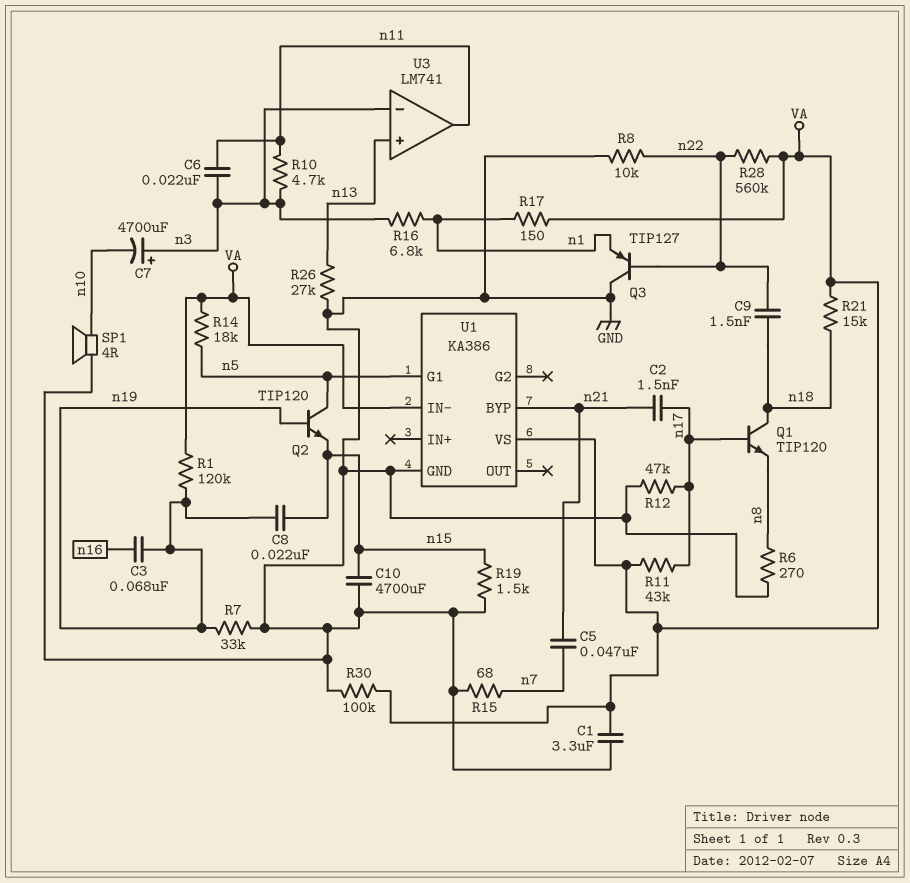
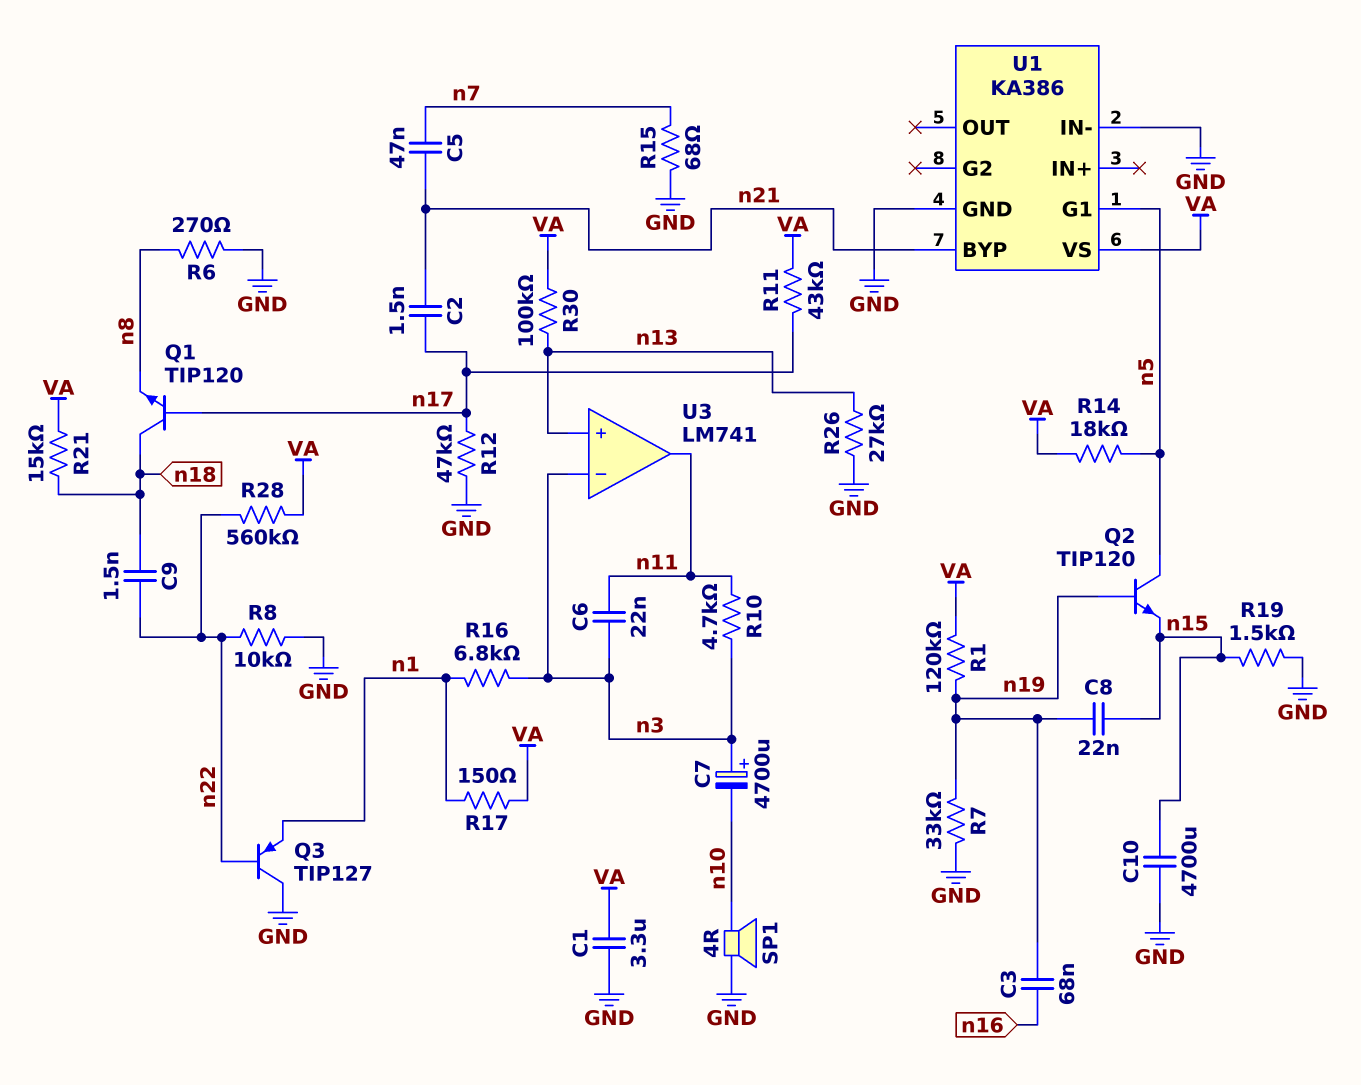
R30: 100k (GND, VA) -> 100k (VA, n13)
U1 pin IN-: VA -> GND

